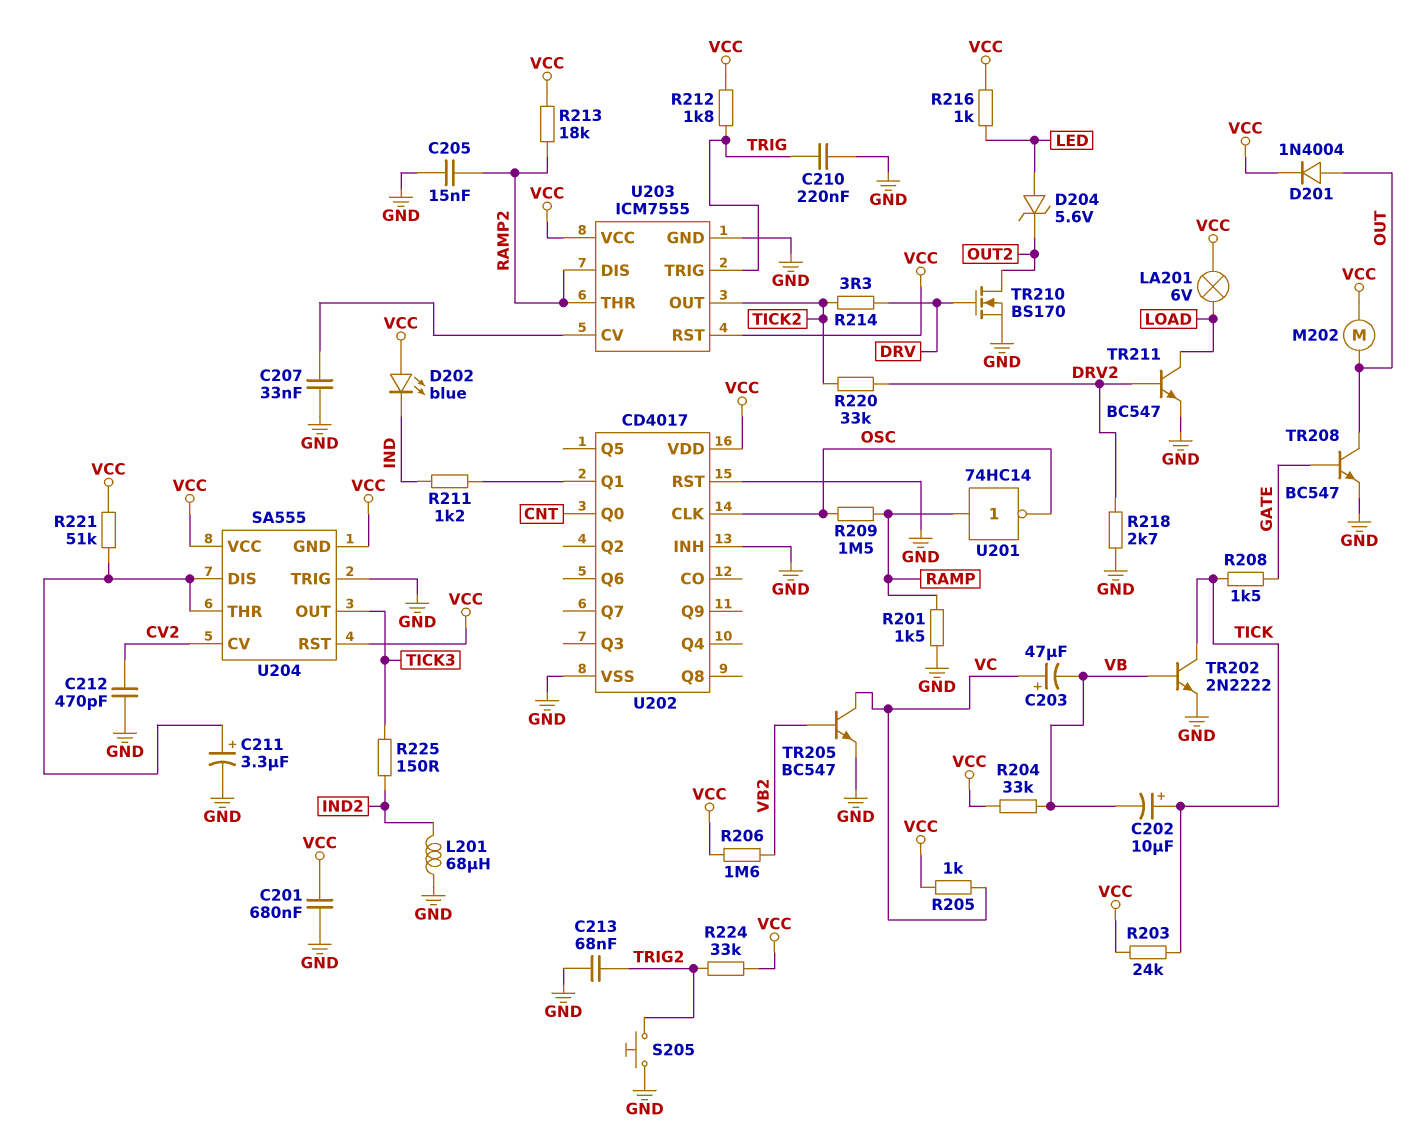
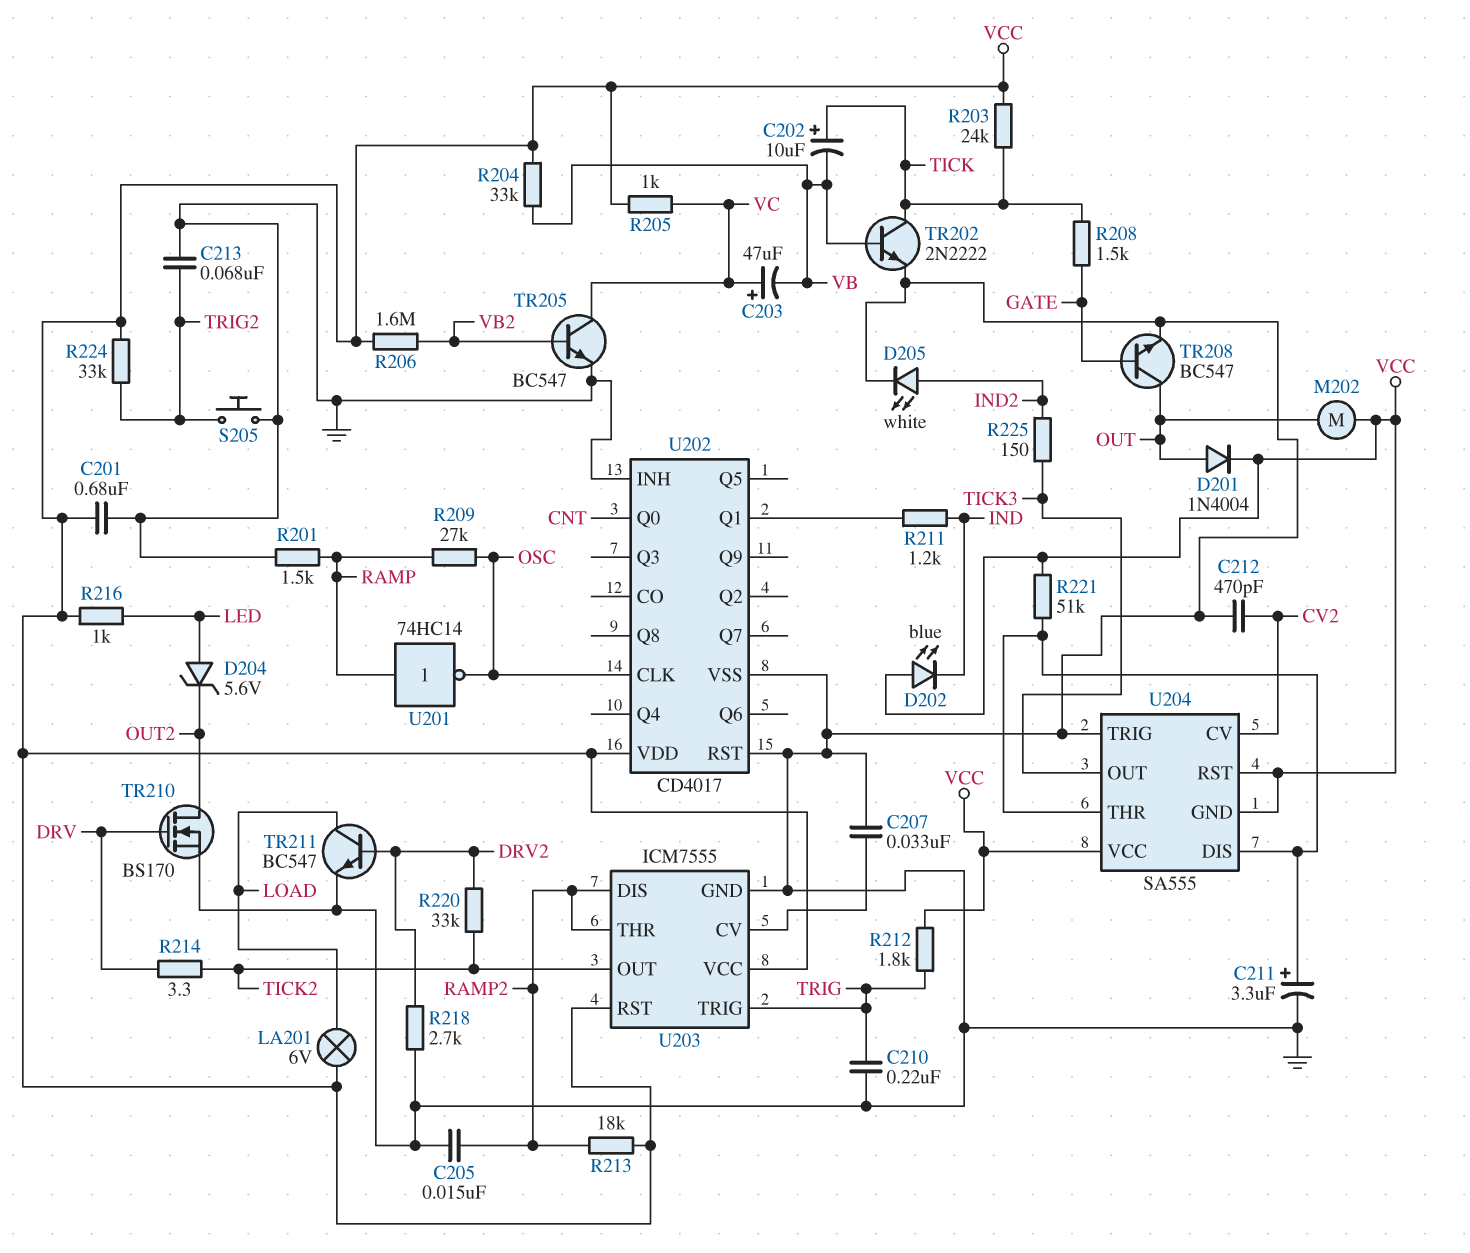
D205: none -> LED white (A IND2, K GND)
L201: 68uH (GND, IND2) -> none
R209: 1.5M (OSC, RAMP) -> 27k (OSC, RAMP)

